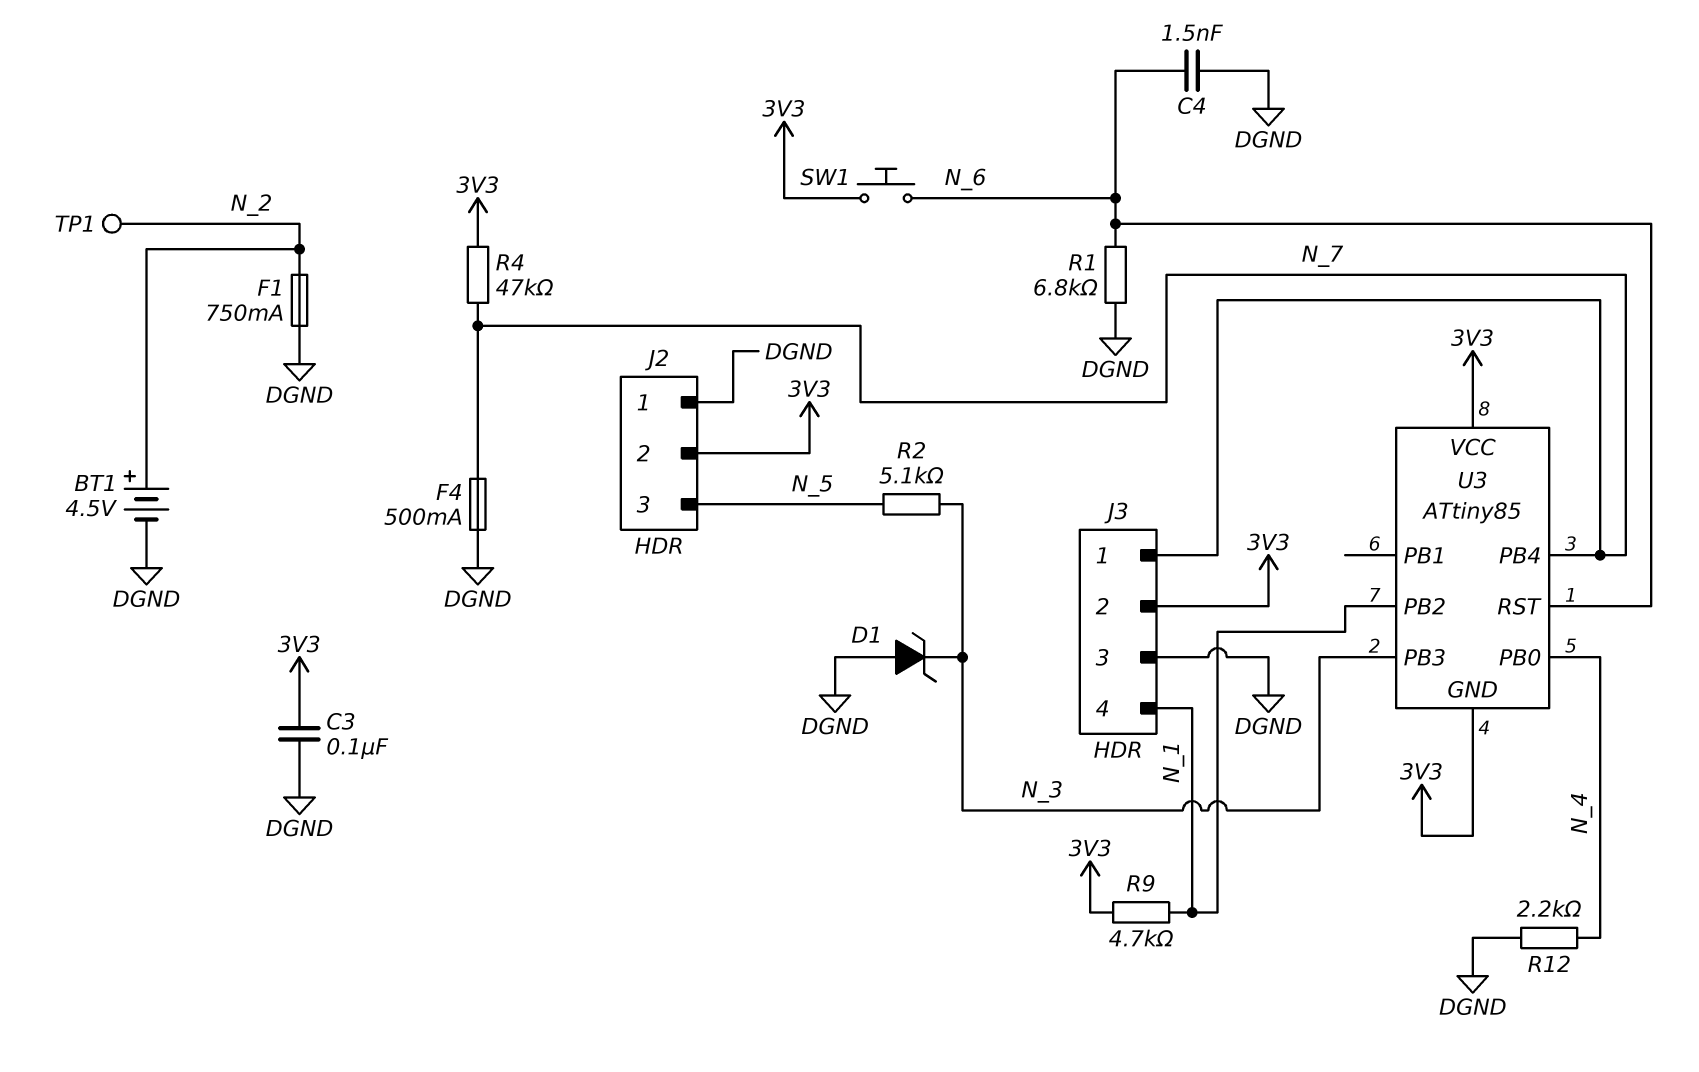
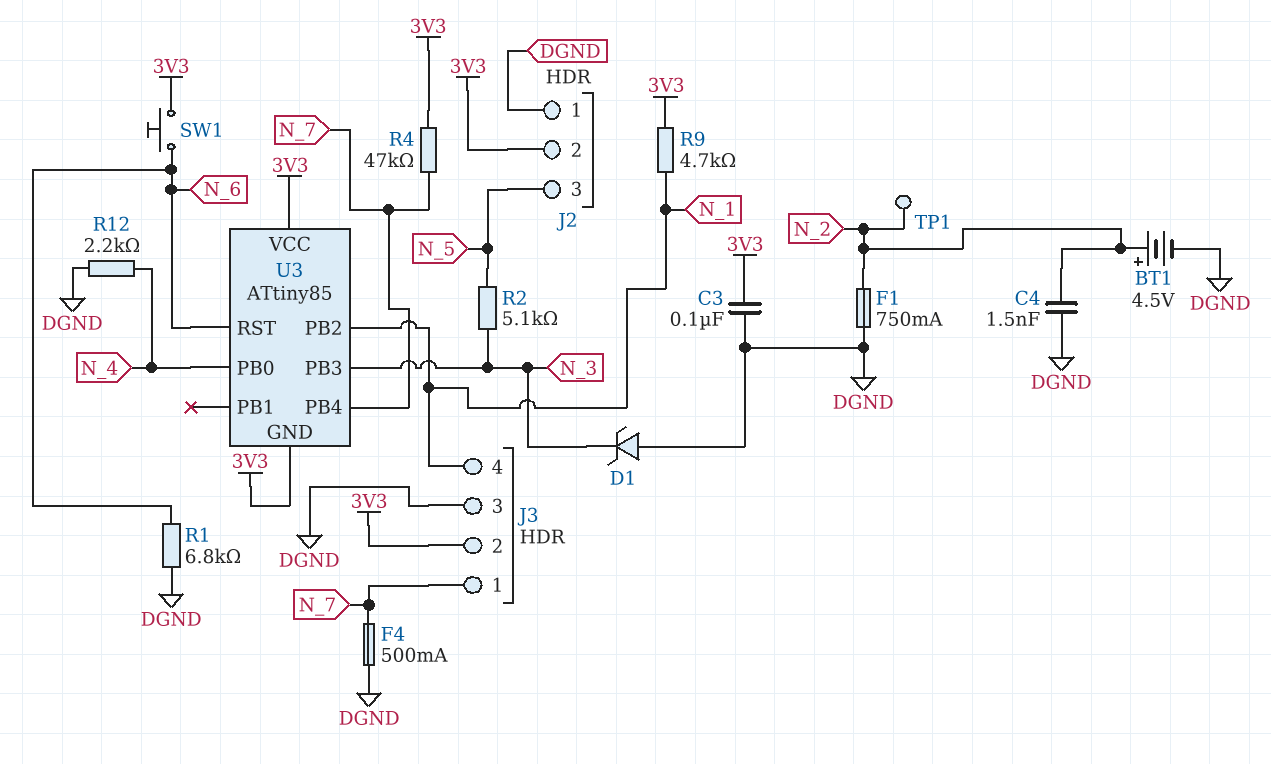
C4: 1.5nF (DGND, N_6) -> 1.5nF (DGND, N_2)

